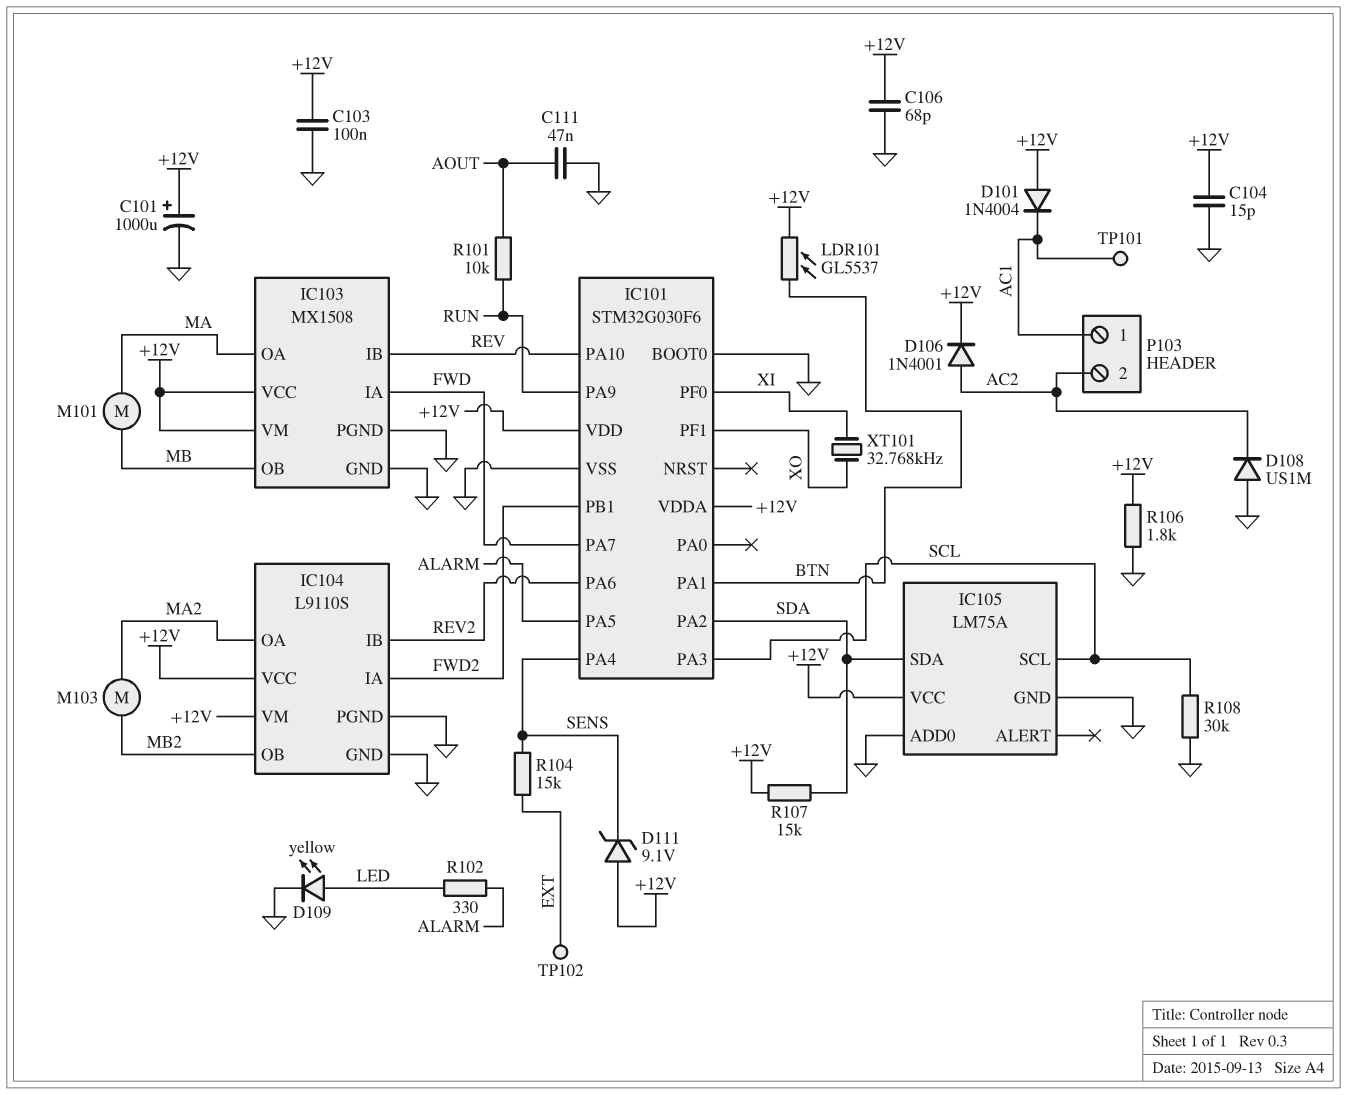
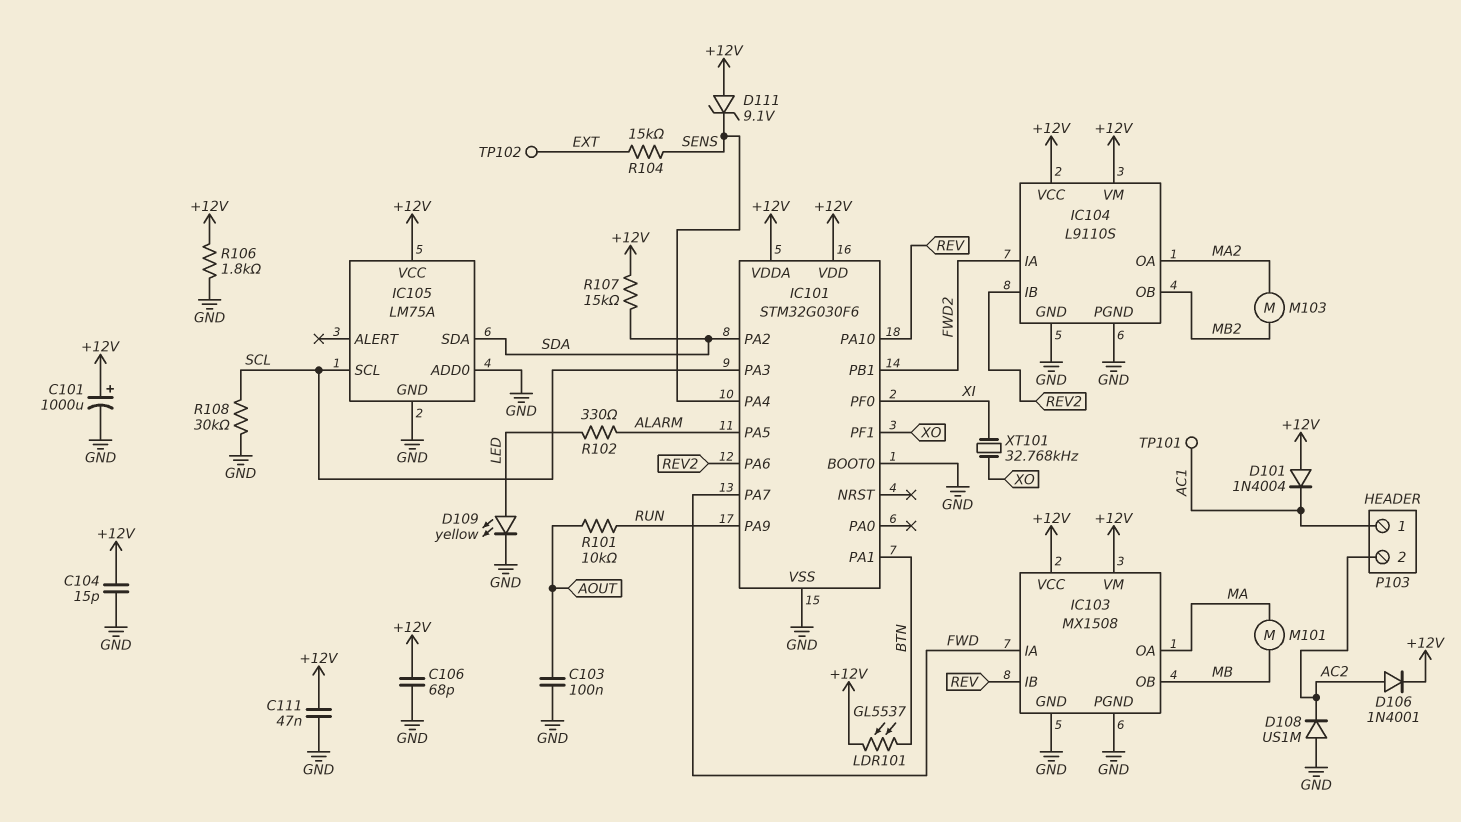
C103: 100nF (+12V, GND) -> 100nF (AOUT, GND)
C111: 47nF (AOUT, GND) -> 47nF (+12V, GND)

